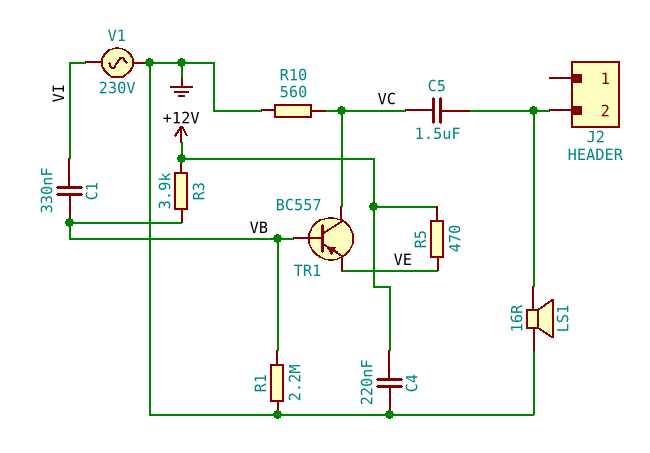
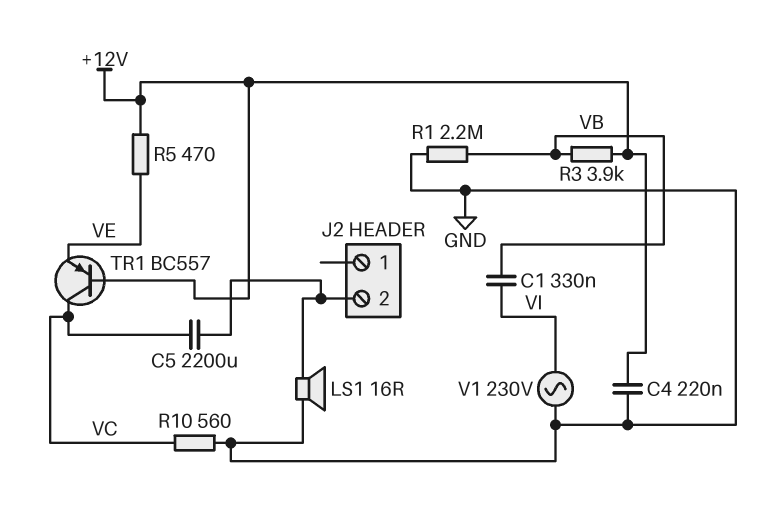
C5: 1.5uF (J2/2, VC) -> 2200uF (J2/2, VC)
TR1: PNP BC557 (B VB, C VC, E VE) -> PNP BC557 (B +12V, C VC, E VE)

